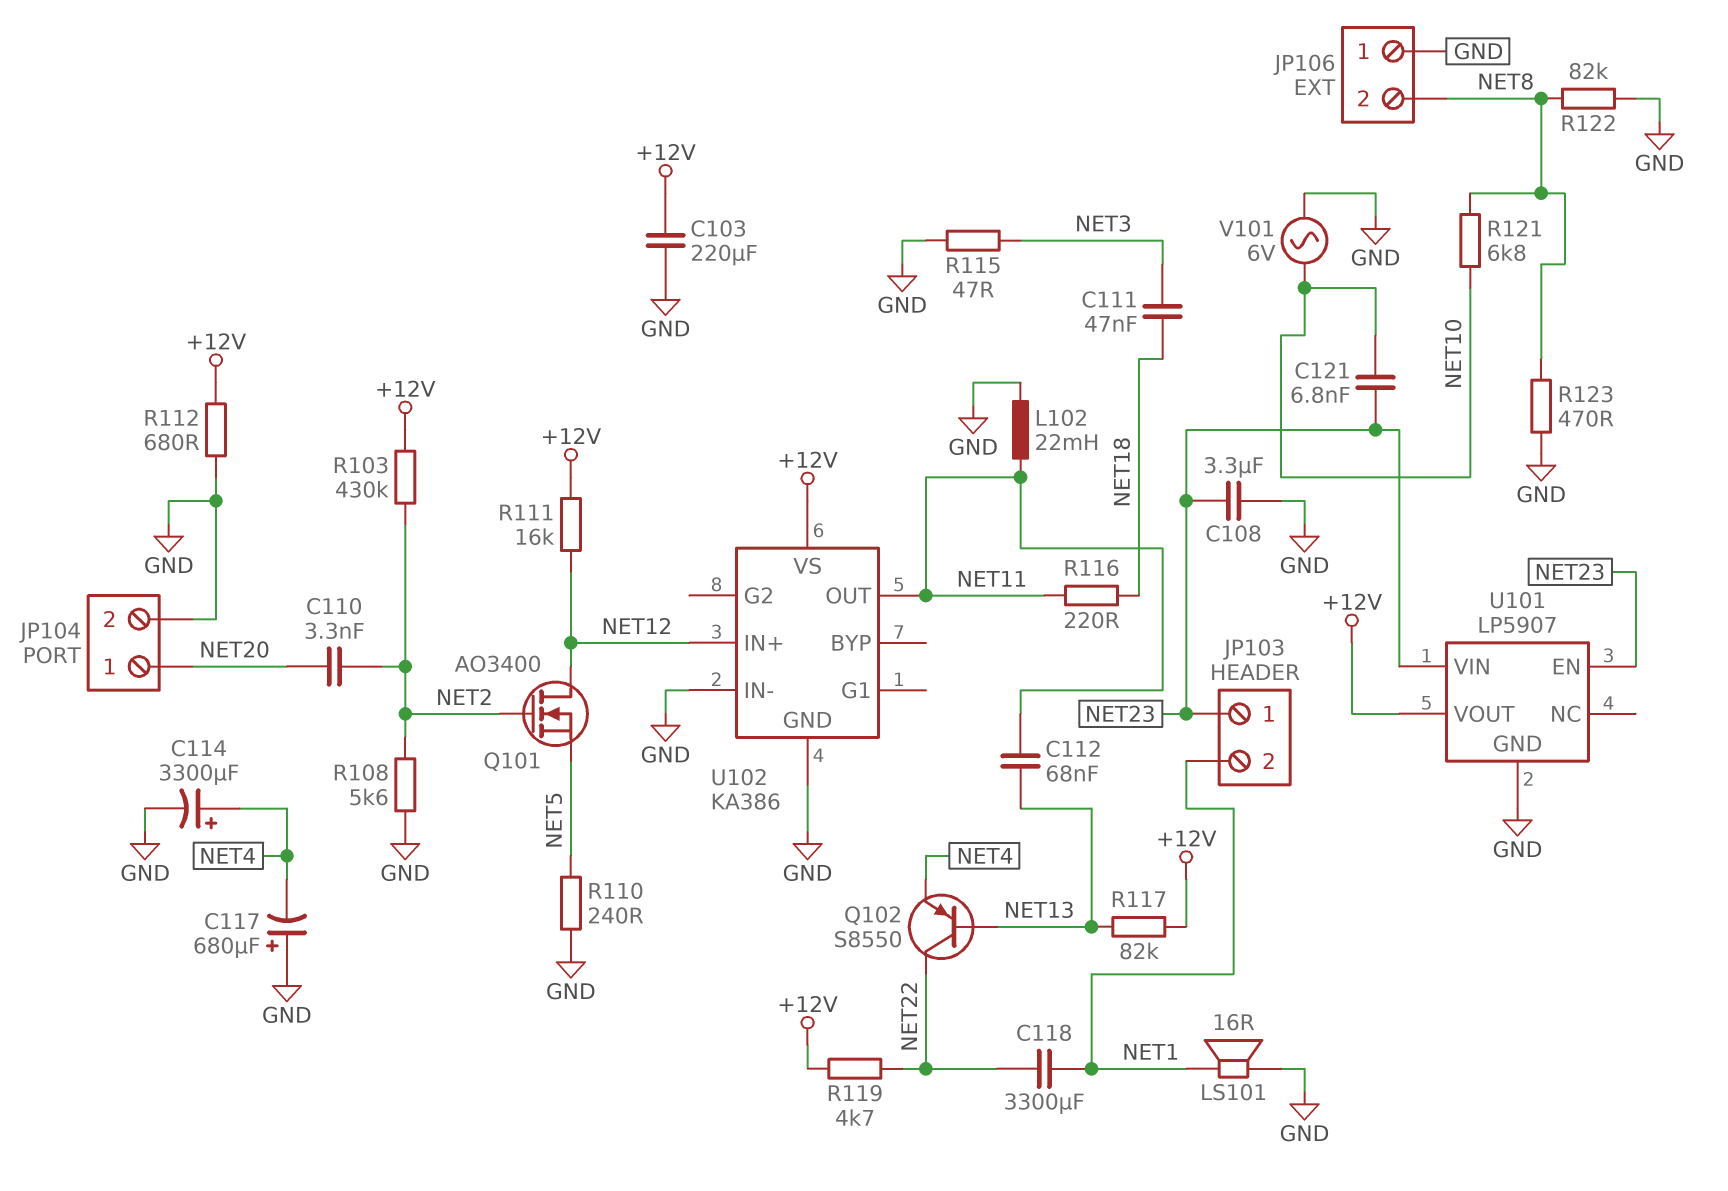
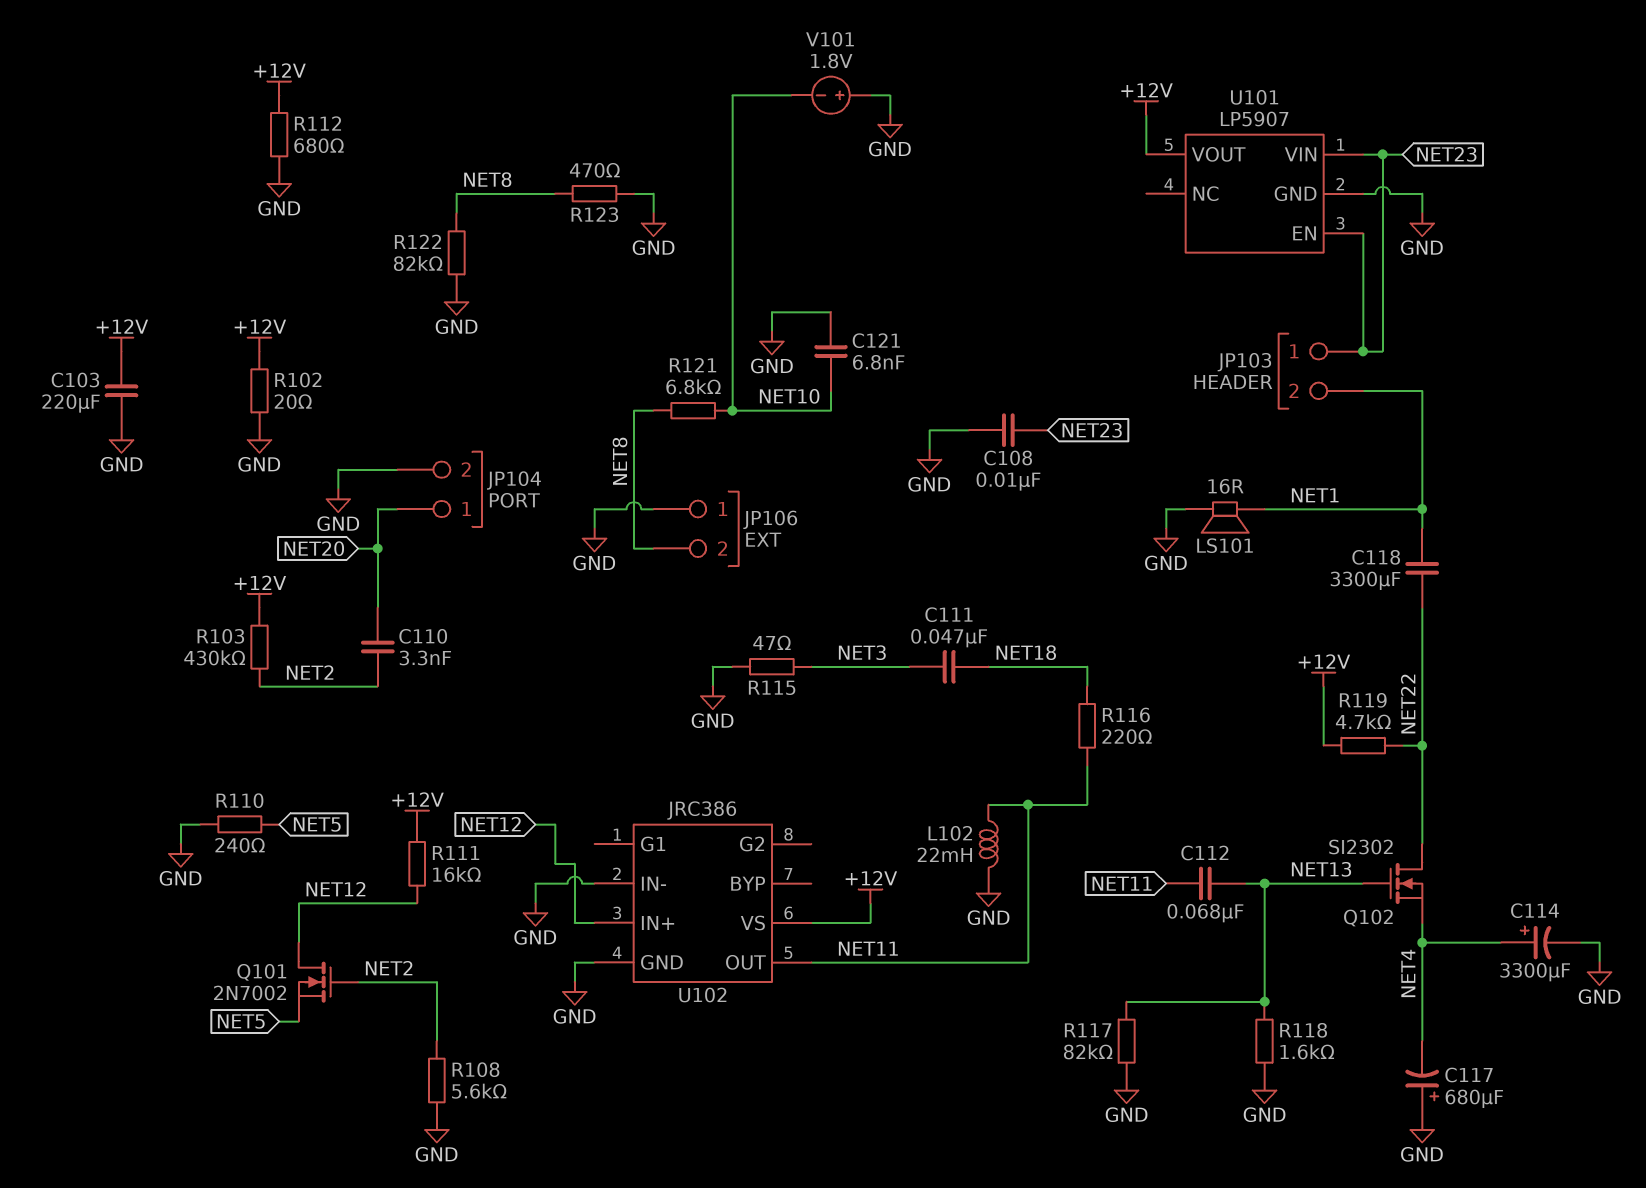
C108: 3.3uF (GND, NET23) -> 10nF (GND, NET23)
C121: 6.8nF (NET10, NET23) -> 6.8nF (GND, NET10)
Q101: NMOS AO3400 (G NET2, D NET12, S NET5) -> NMOS 2N7002 (G NET2, D NET12, S NET5)
Q102: PNP S8550 (B NET13, C NET22, E NET4) -> NMOS SI2302 (G NET13, D NET22, S NET4)
R102: none -> 20 (+12V, GND)
R117: 82k (+12V, NET13) -> 82k (GND, NET13)
R118: none -> 1.6k (GND, NET13)
U102: KA386 -> JRC386
V101: AC 6V (GND, NET10) -> 1.8V (plus GND, minus NET10)

